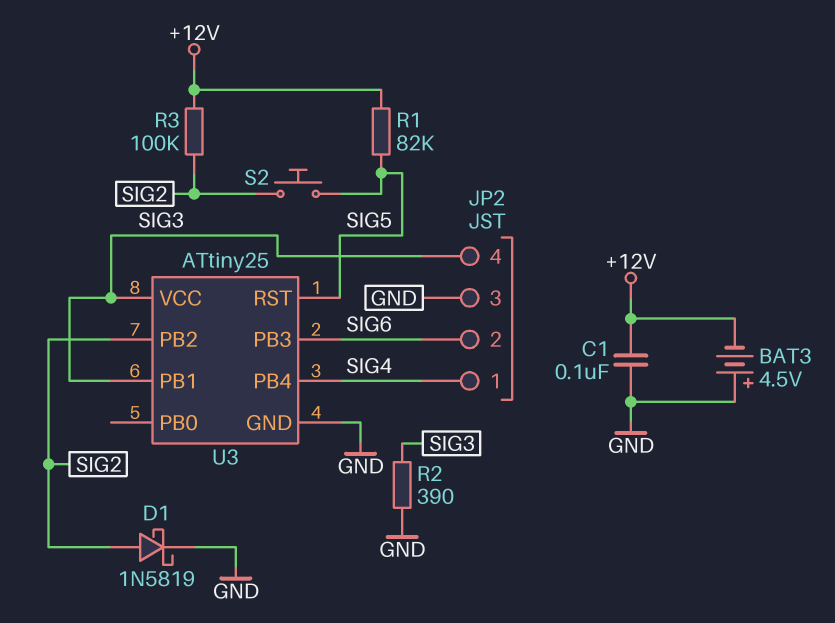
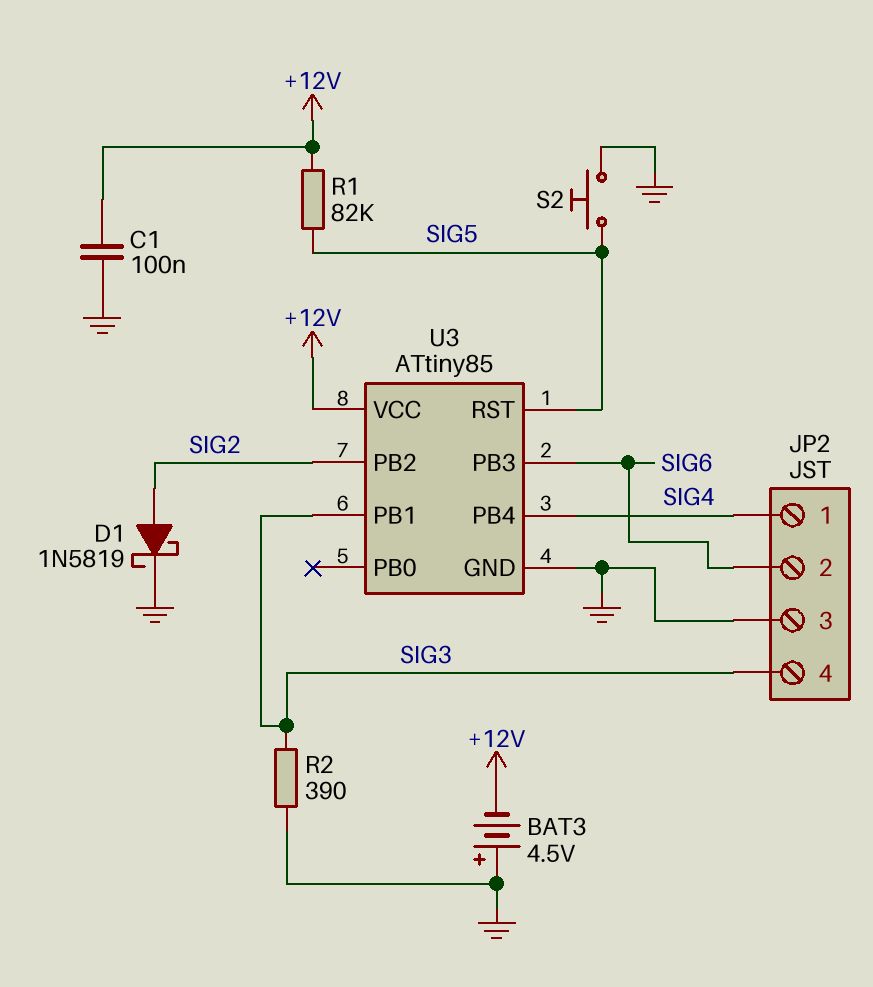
R3: 100k (+12V, SIG2) -> none
S2: button (SIG2, SIG5) -> button (GND, SIG5)
U3: ATtiny25 -> ATtiny85
U3 pin VCC: SIG3 -> +12V

